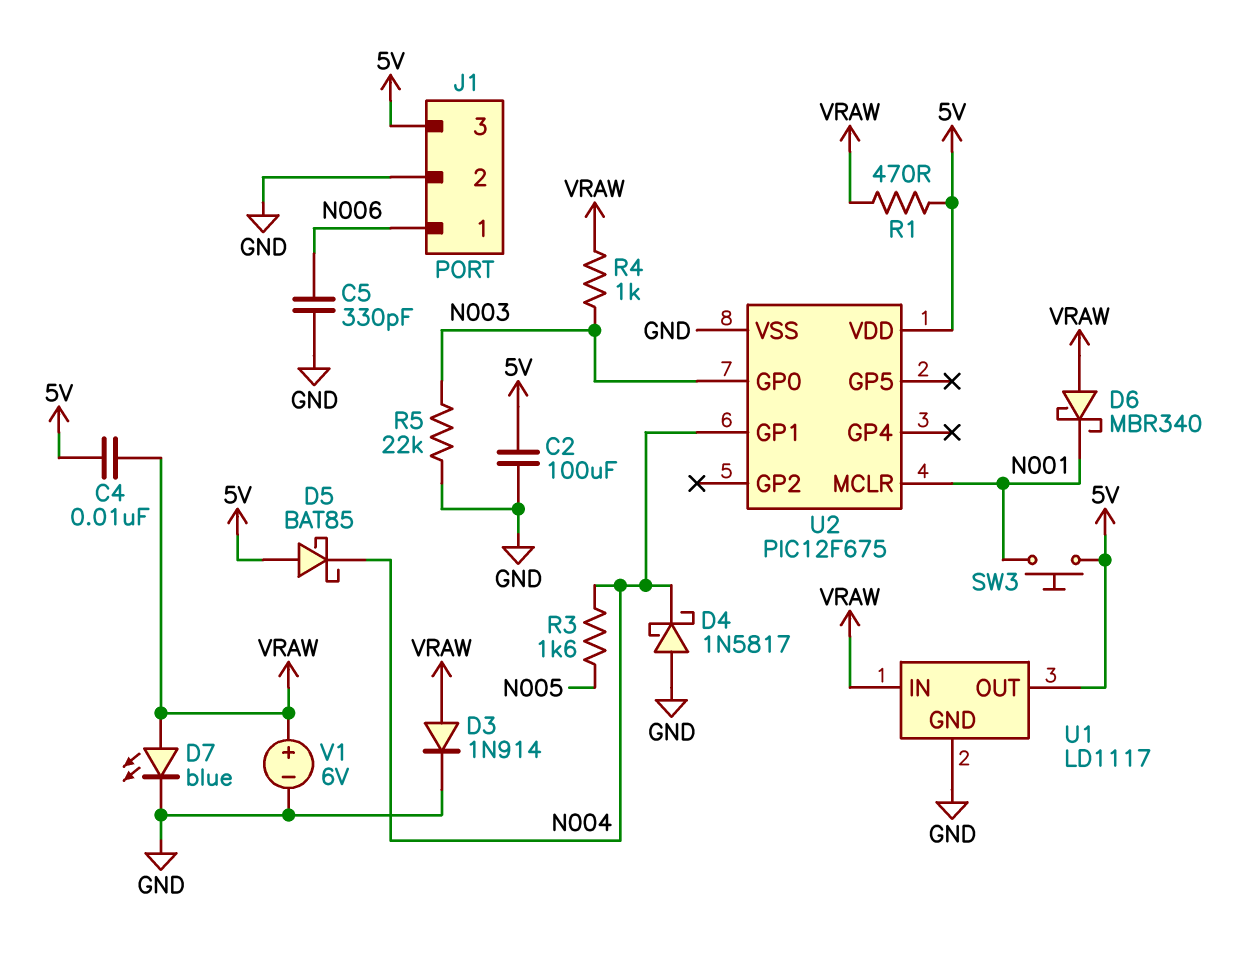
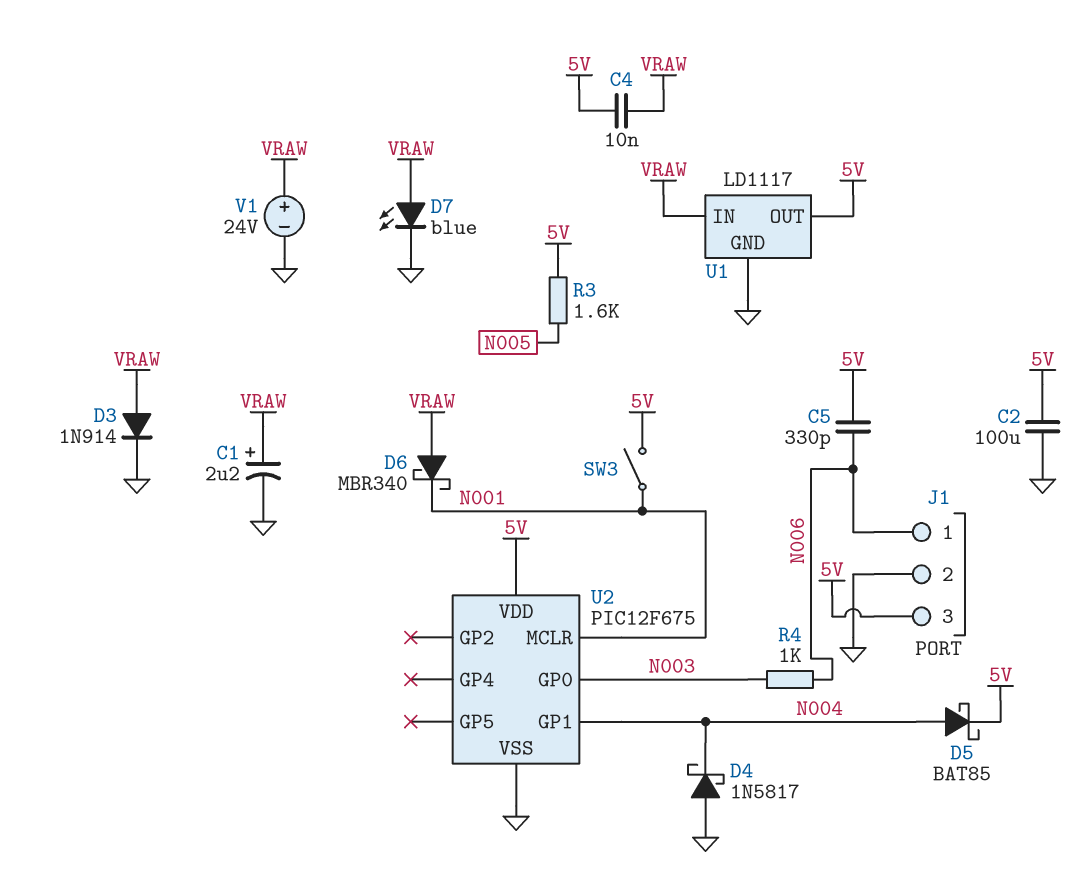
C1: none -> 2.2uF (plus VRAW, minus GND)
C5: 330pF (GND, N006) -> 330pF (5V, N006)
D5: schottky BAT85 (A 5V, K N004) -> schottky BAT85 (A N004, K 5V)
R1: 470 (5V, VRAW) -> none
R3: 1.6k (N004, N005) -> 1.6k (5V, N005)
R4: 1k (N003, VRAW) -> 1k (N003, N006)
R5: 22k (GND, N003) -> none
SW3: button (5V, N001) -> switch (5V, N001)
V1: 6V (plus VRAW, minus GND) -> 24V (plus VRAW, minus GND)

